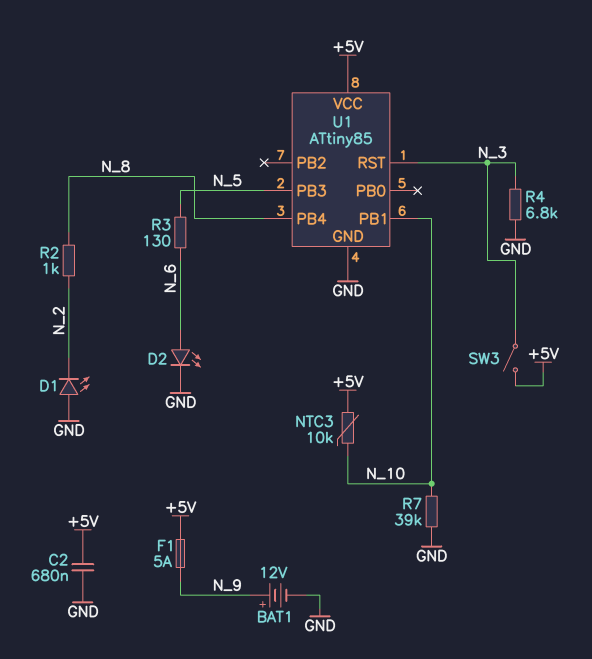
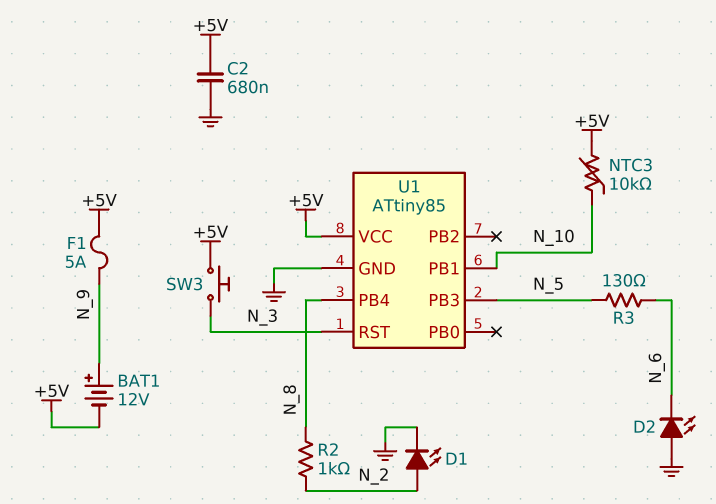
BAT1: 12V (plus N_9, minus GND) -> 12V (plus N_9, minus +5V)
D1: LED (A GND, K N_2) -> LED (A N_2, K GND)
D2: LED (A N_6, K GND) -> LED (A GND, K N_6)
R4: 6.8k (GND, N_3) -> none
R7: 39k (GND, N_10) -> none
SW3: switch (+5V, N_3) -> button (+5V, N_3)

